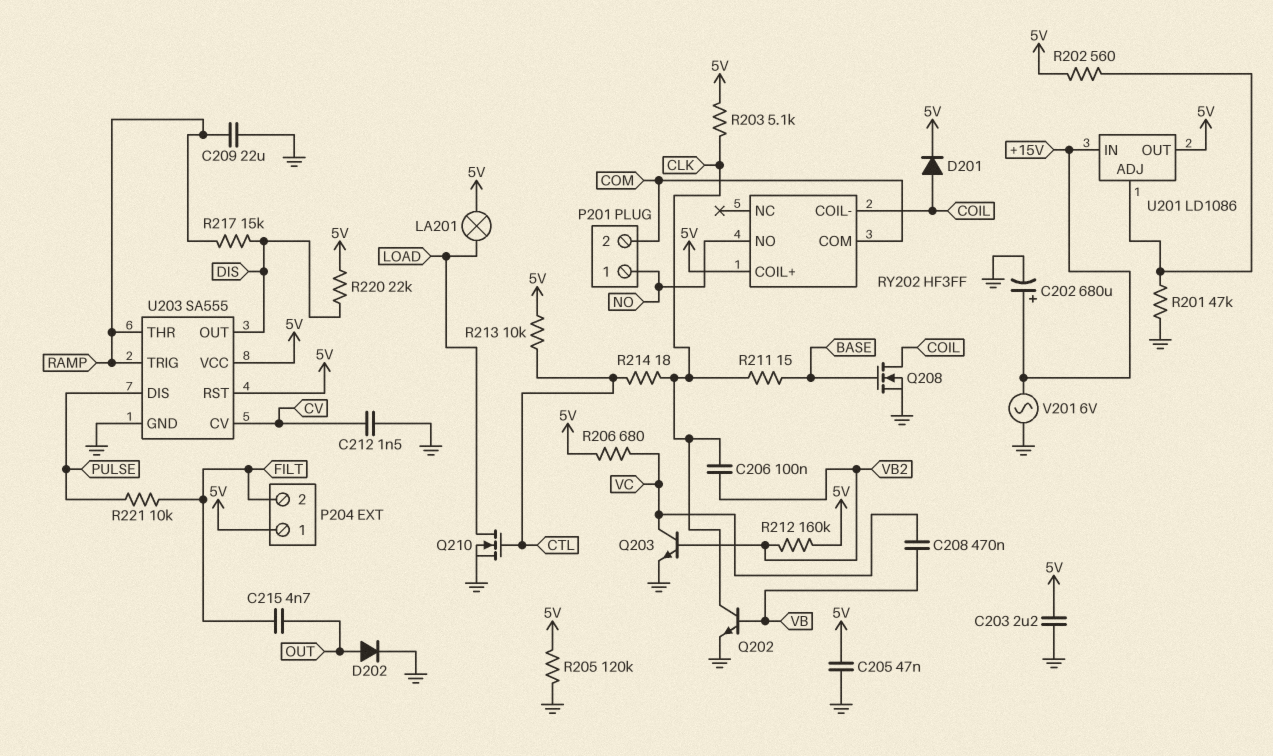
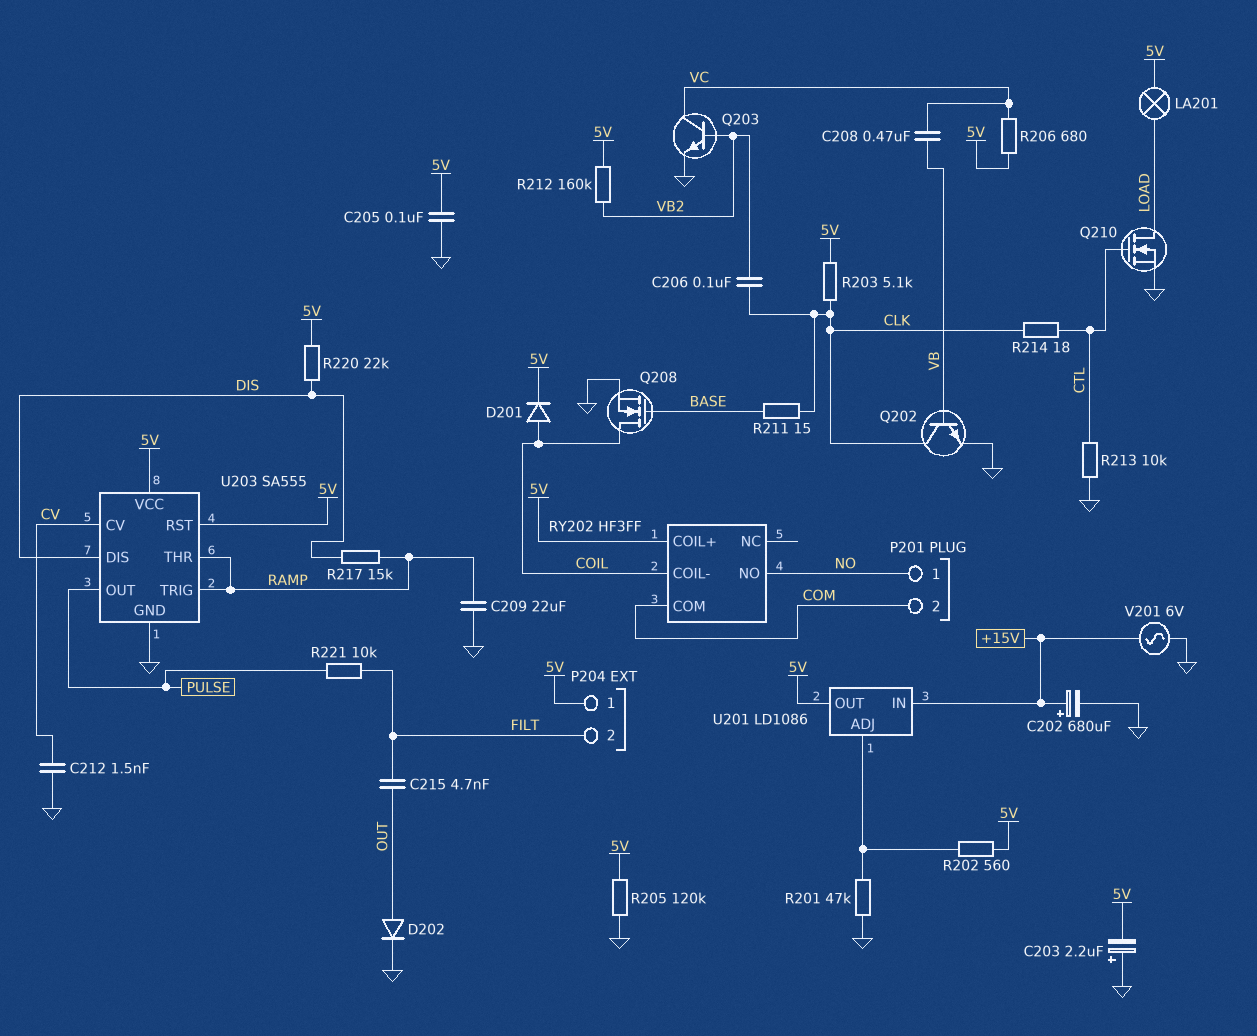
C203: 2.2uF (5V, GND) -> 2.2uF (plus GND, minus 5V)
C205: 47nF (5V, GND) -> 100nF (5V, GND)
R213: 10k (5V, CTL) -> 10k (CTL, GND)
U203 pin DIS: PULSE -> DIS
U203 pin OUT: DIS -> PULSE

